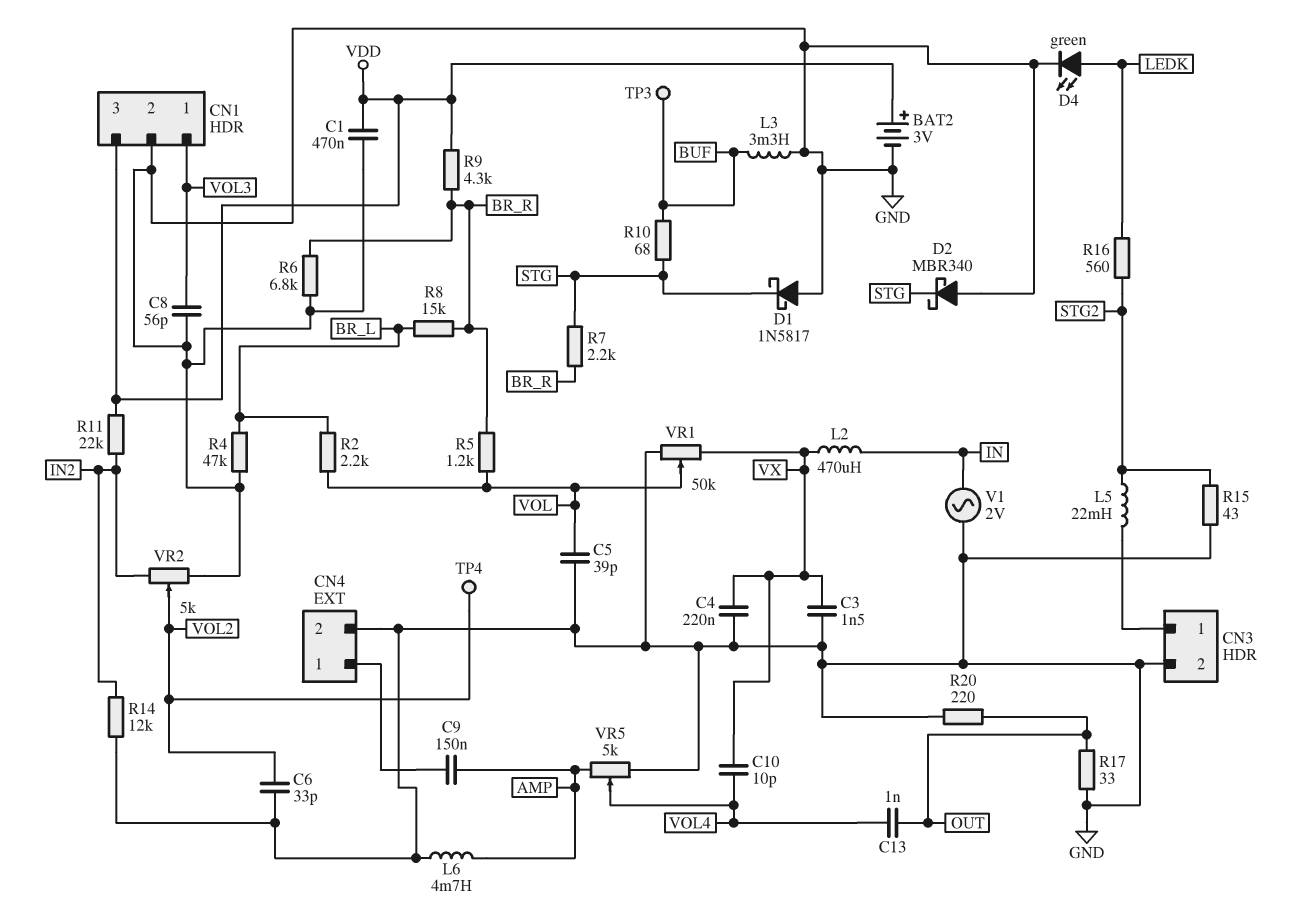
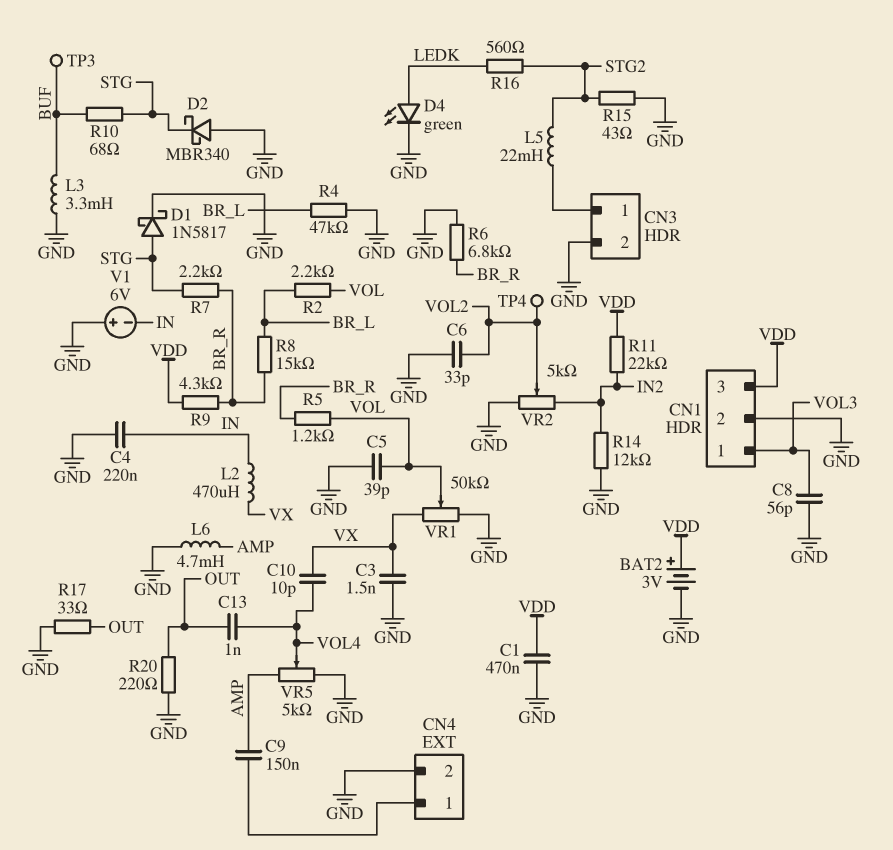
C4: 220nF (GND, VX) -> 220nF (GND, IN)
D1: schottky 1N5817 (A GND, K STG) -> schottky 1N5817 (A STG, K GND)
V1: AC 2V (GND, IN) -> 6V (plus GND, minus IN)

